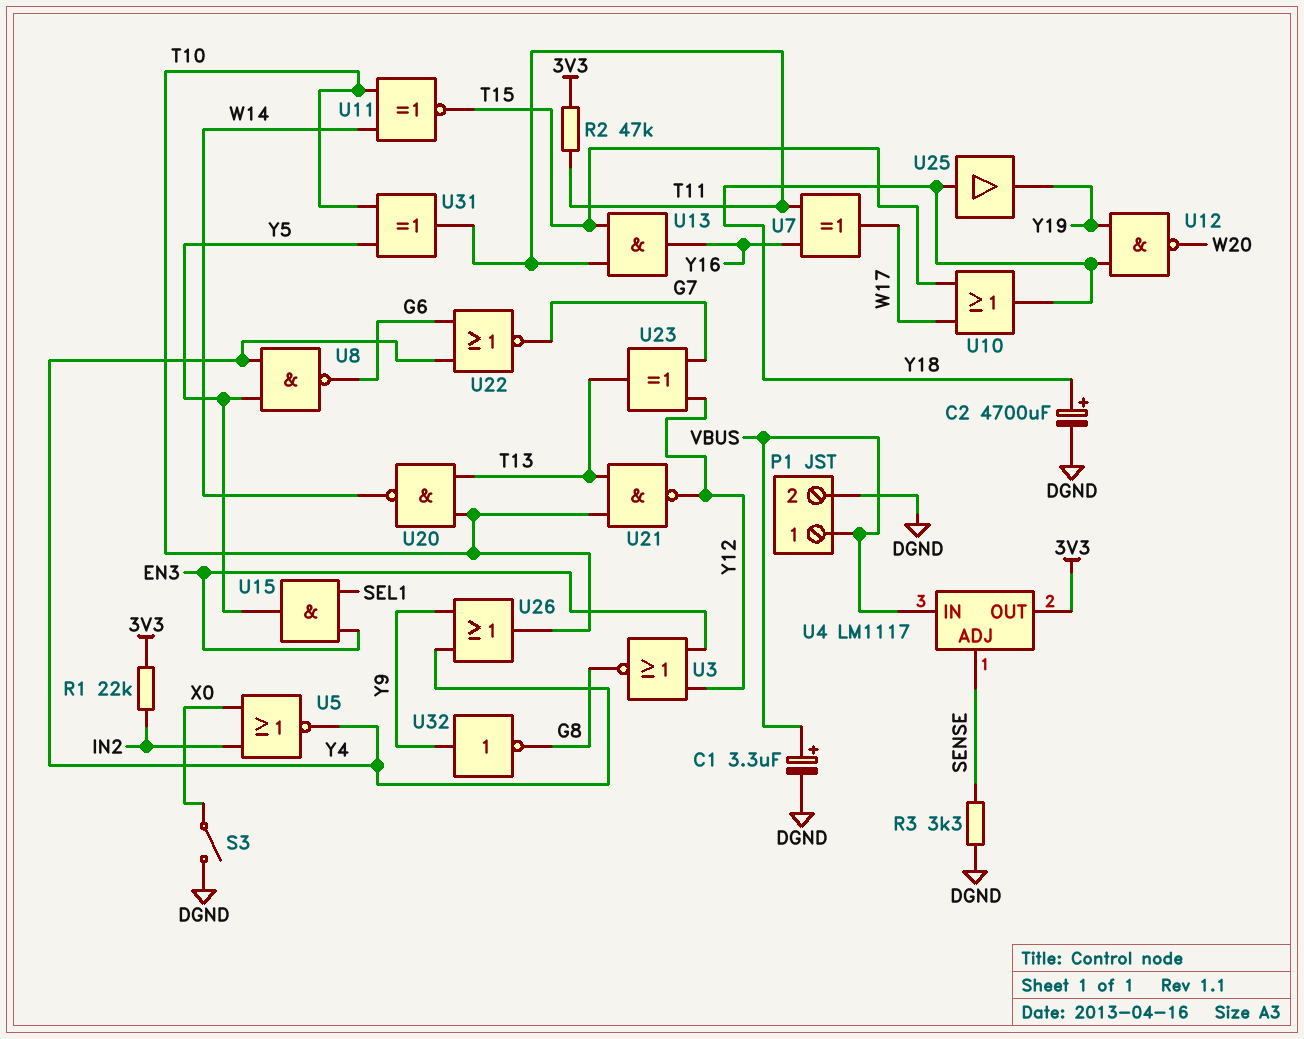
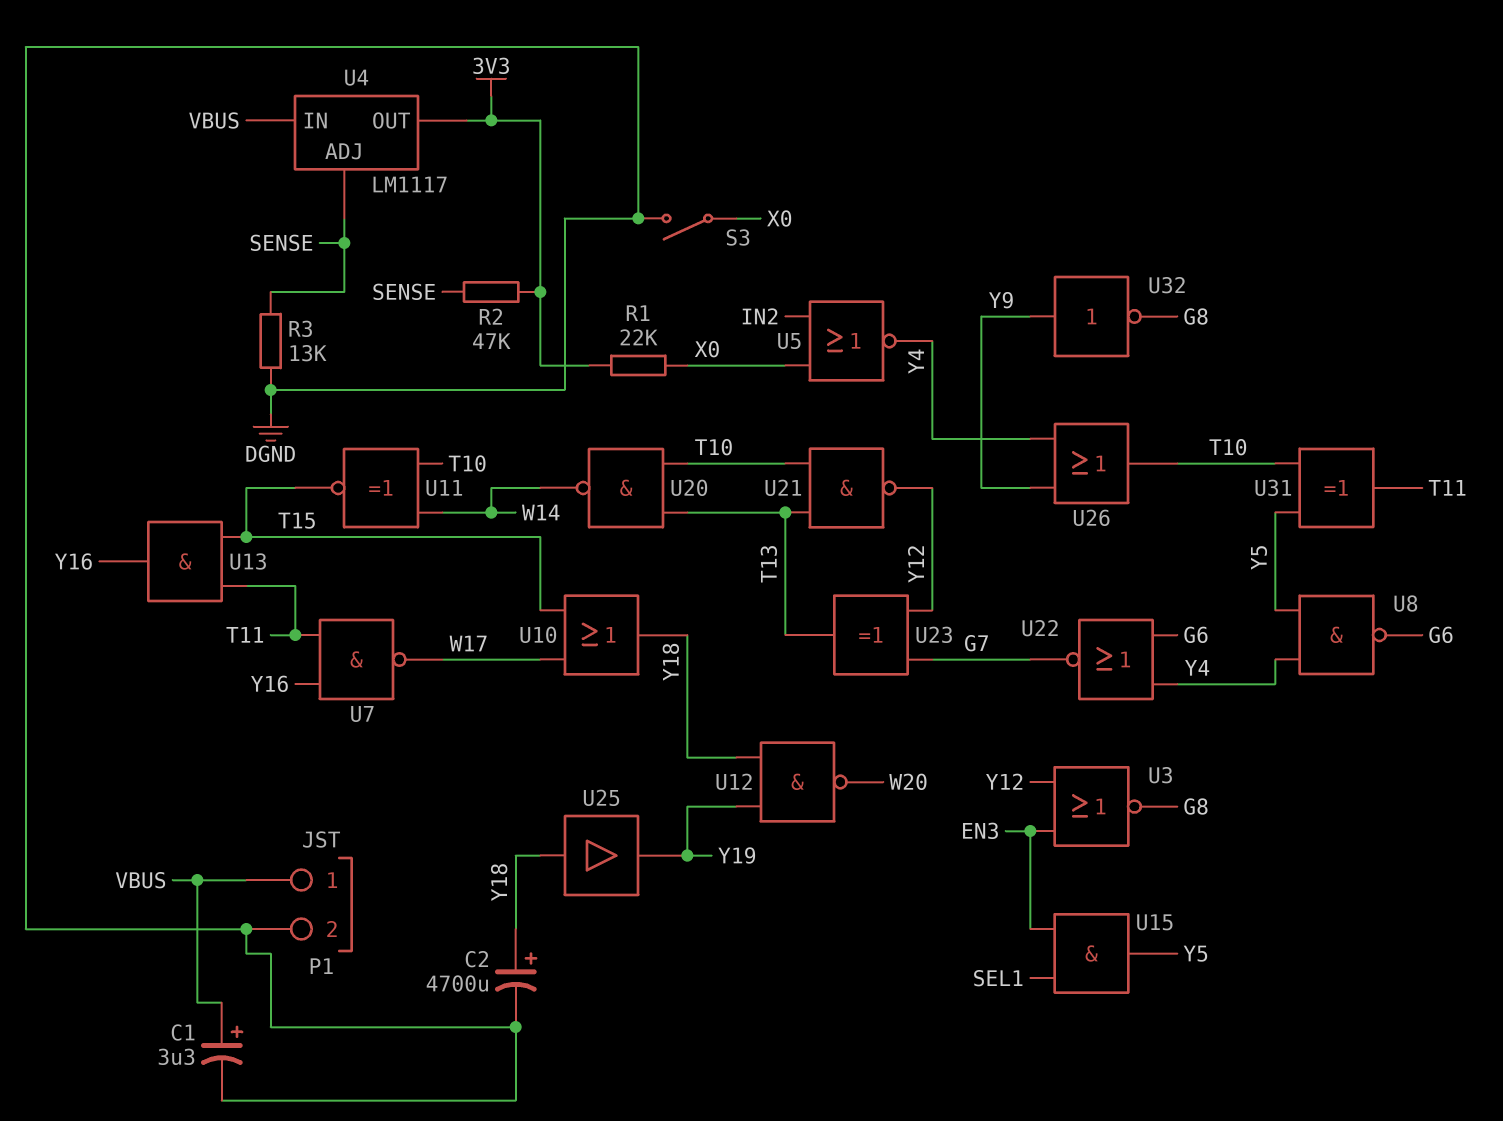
R1: 22k (3V3, IN2) -> 22k (3V3, X0)
R2: 47k (3V3, T11) -> 47k (3V3, SENSE)
R3: 3.3k (DGND, SENSE) -> 13k (DGND, SENSE)
U7: XOR (in T11, in Y16, out W17) -> NAND (in T11, in Y16, out W17)

